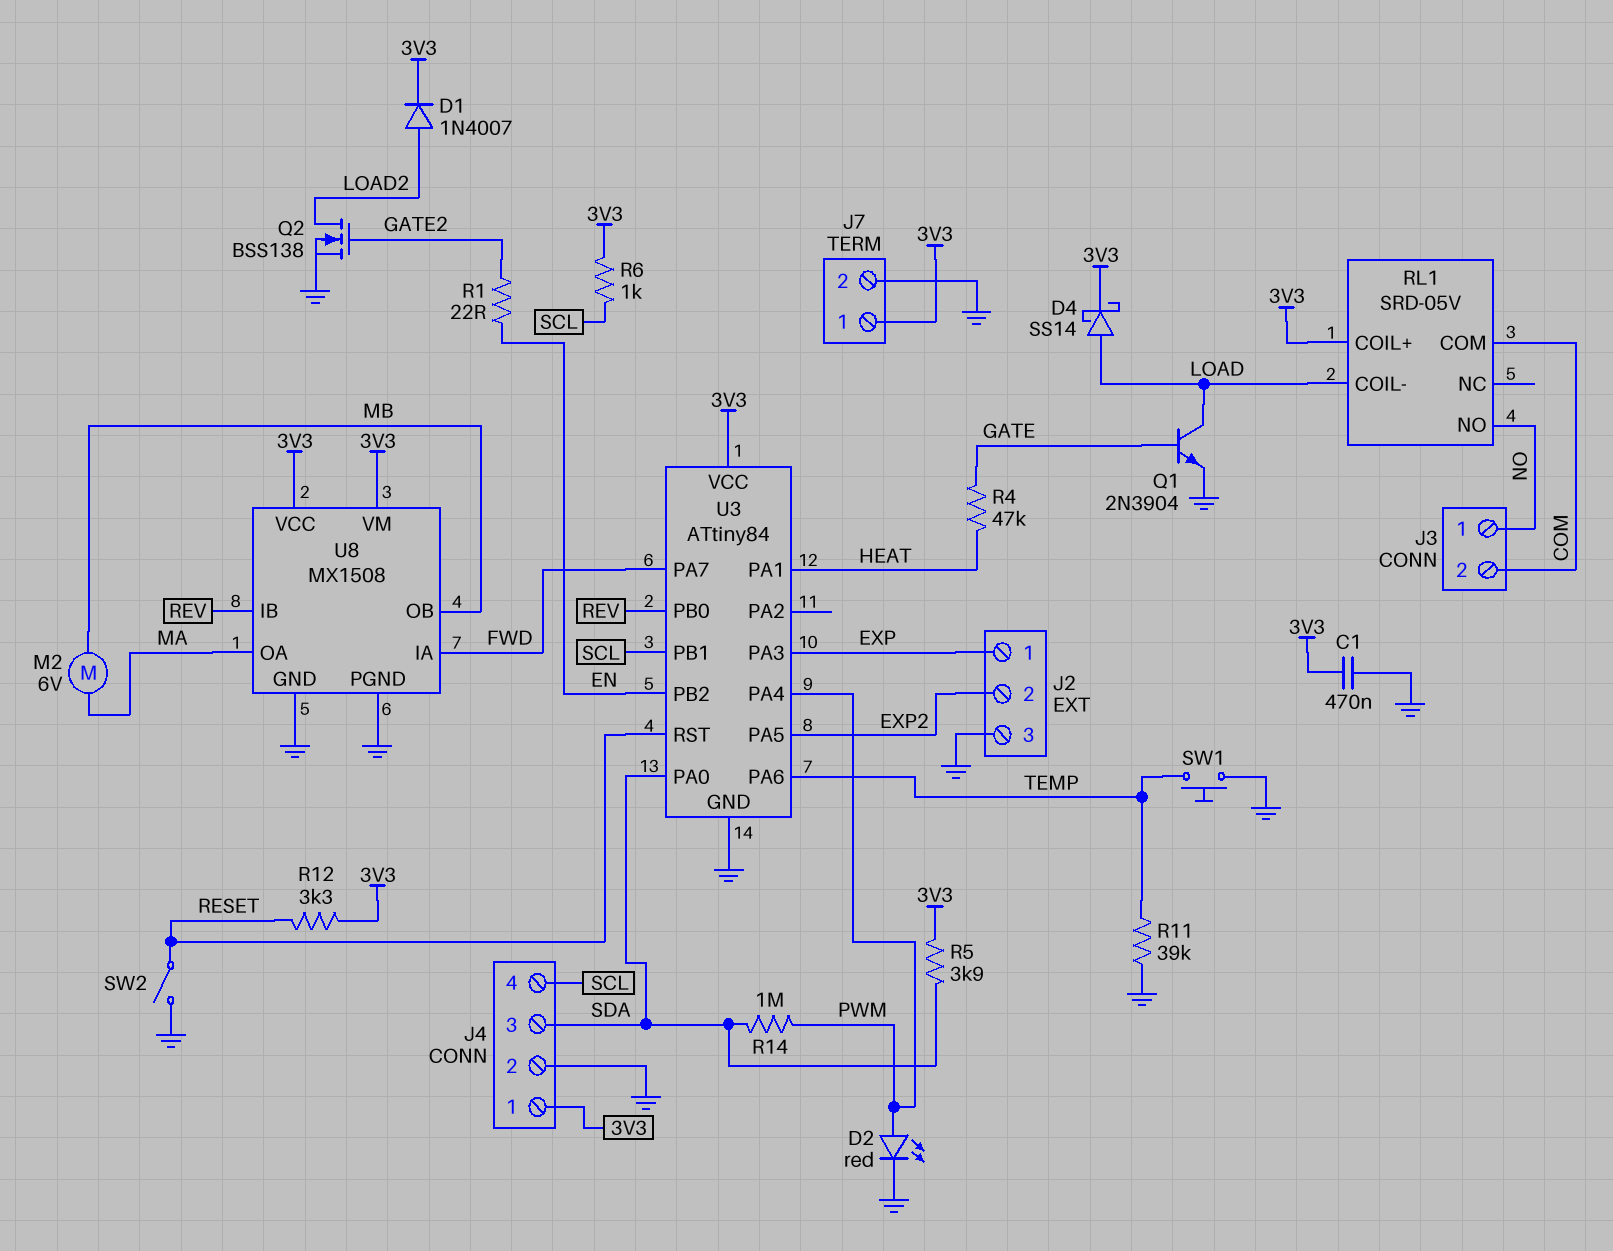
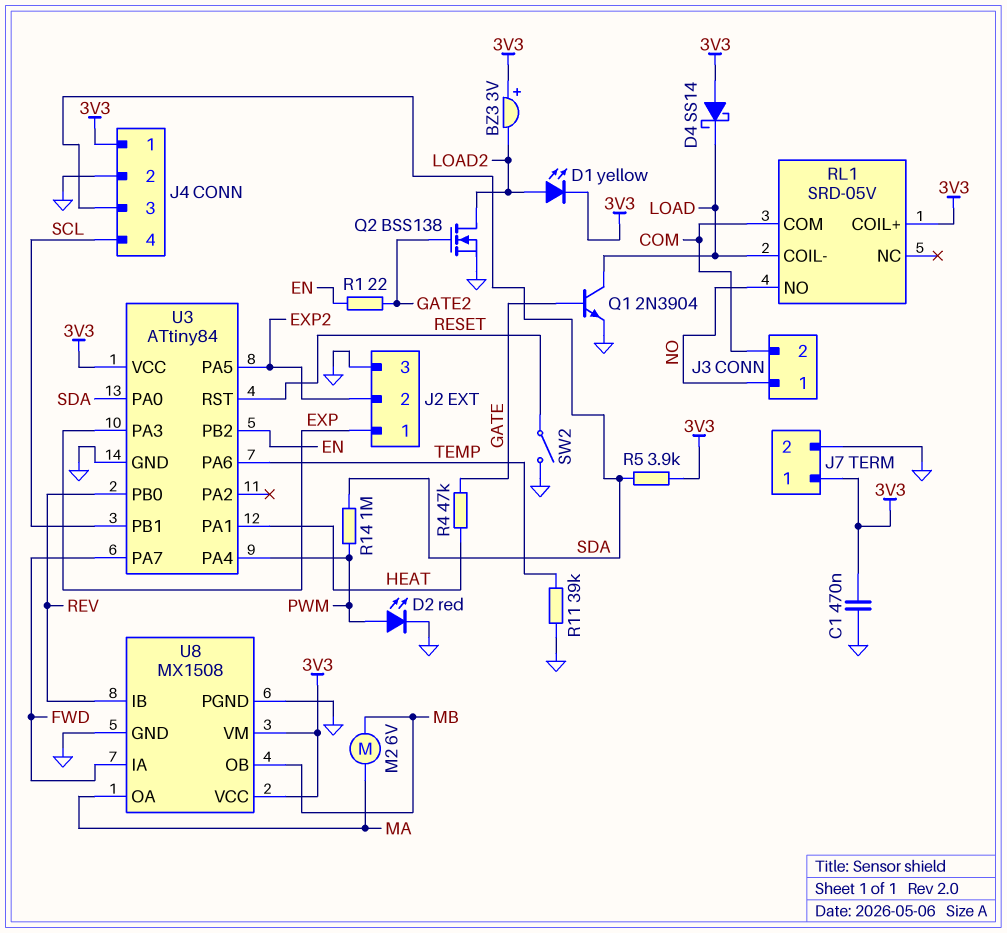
BZ3: none -> buzzer 3V (plus 3V3, minus LOAD2)
D1: diode 1N4007 (A LOAD2, K 3V3) -> LED yellow (A LOAD2, K 3V3)
D4: schottky SS14 (A LOAD, K 3V3) -> schottky SS14 (A 3V3, K LOAD)
R6: 1k (3V3, SCL) -> none
R12: 3.3k (3V3, RESET) -> none
SW1: button (GND, TEMP) -> none

